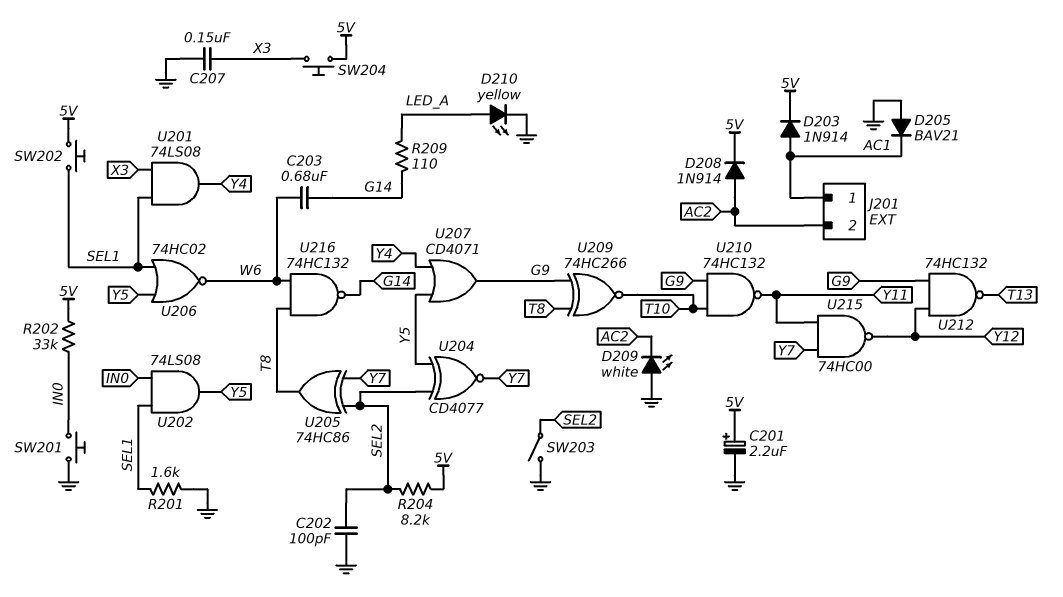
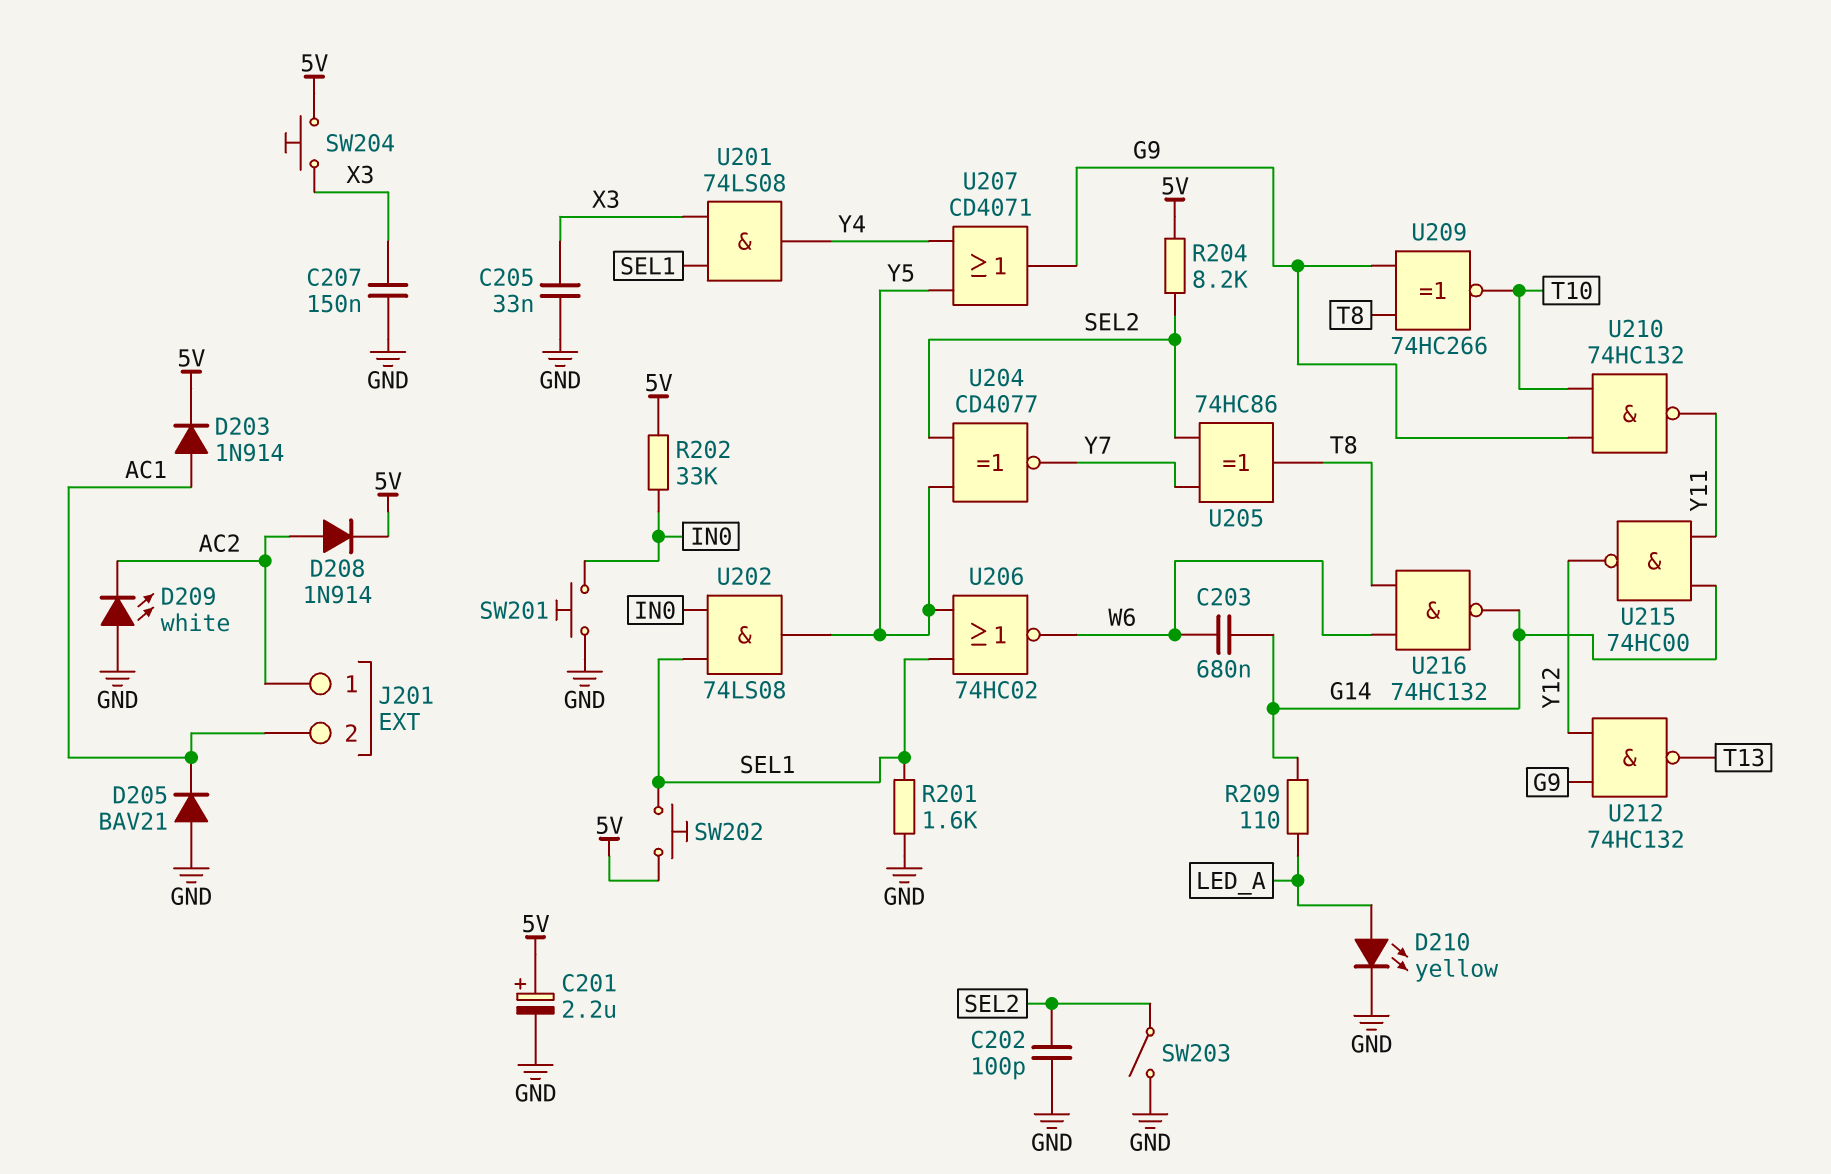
C205: none -> 33nF (GND, X3)
J201 pin 1: AC1 -> AC2
J201 pin 2: AC2 -> AC1
U215: NAND 74HC00 (in Y7, in Y11, out Y12) -> NAND 74HC00 (in G14, in Y11, out Y12)

